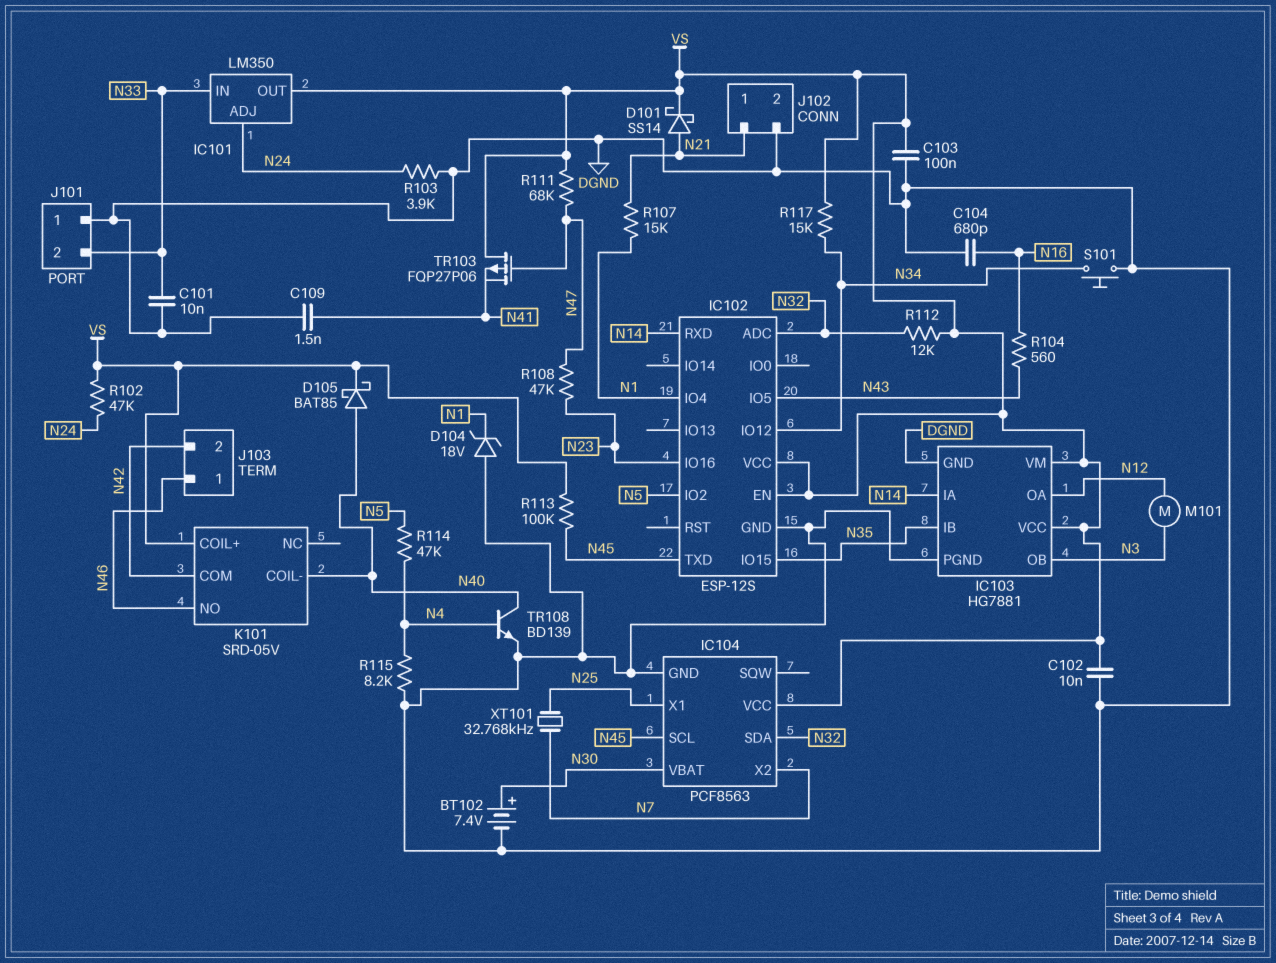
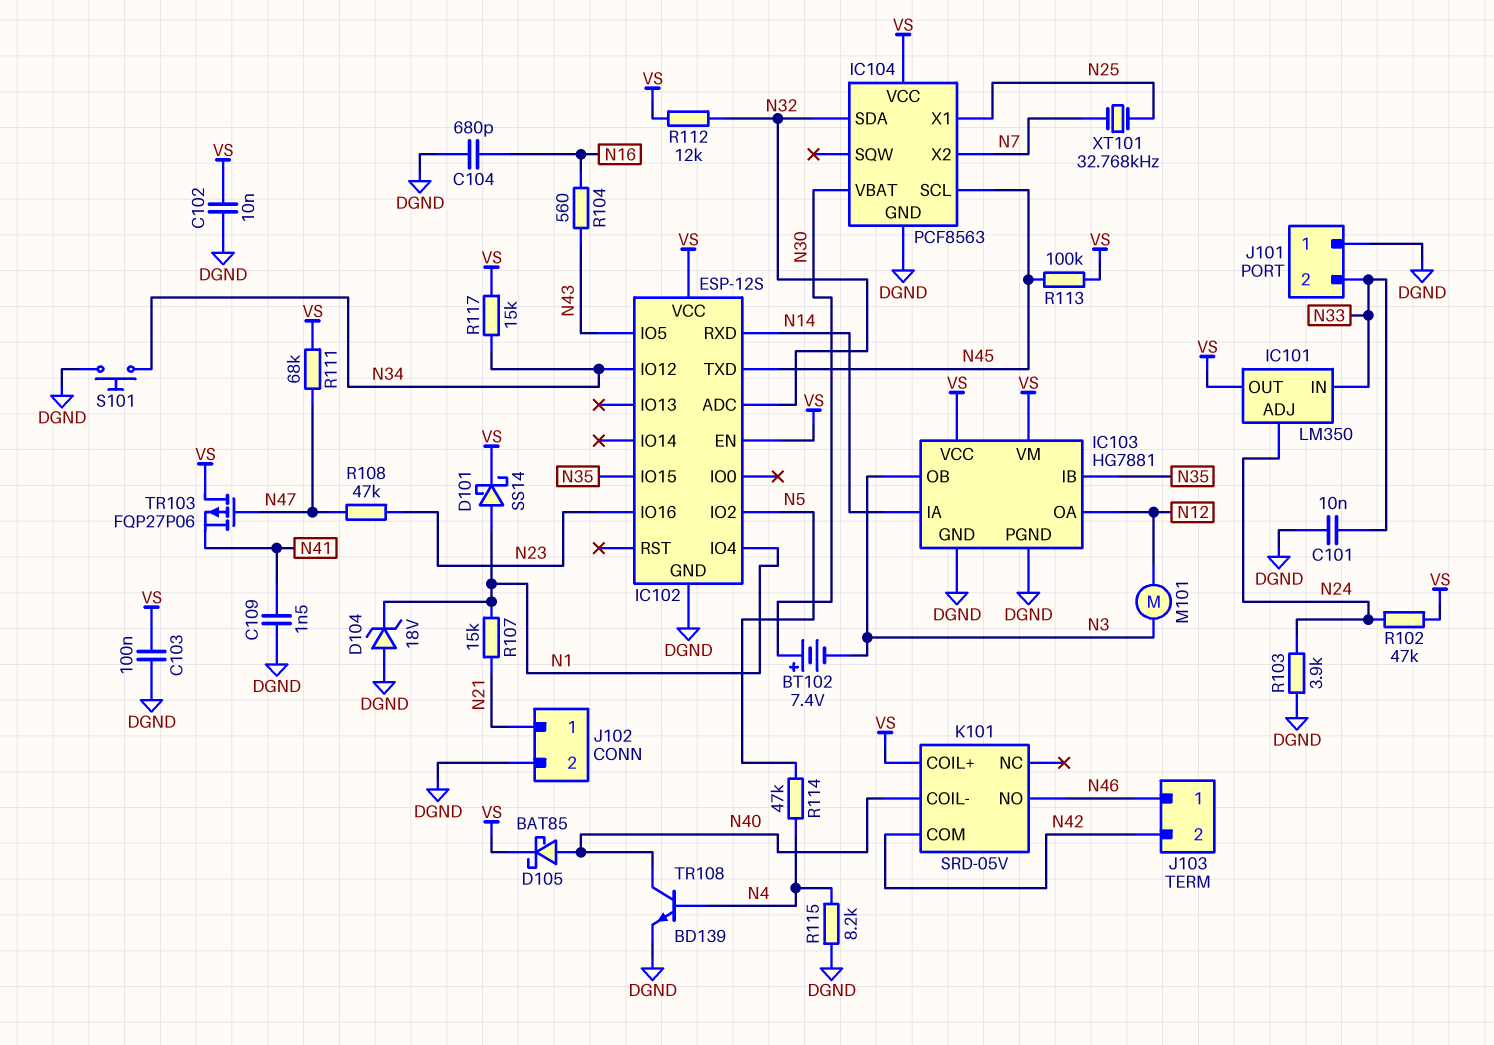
BT102: 7.4V (plus N30, minus DGND) -> 7.4V (plus N30, minus N3)
D101: schottky SS14 (A N21, K VS) -> schottky SS14 (A N1, K VS)

